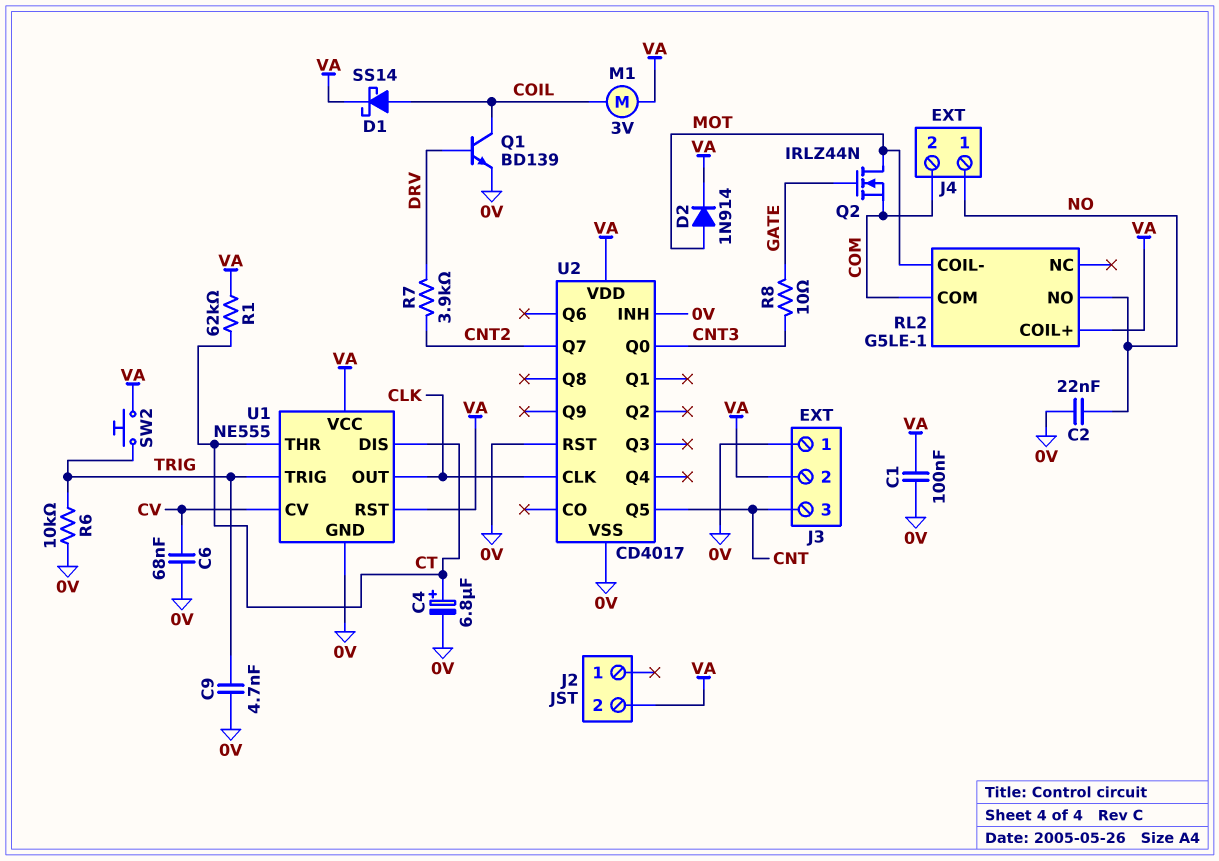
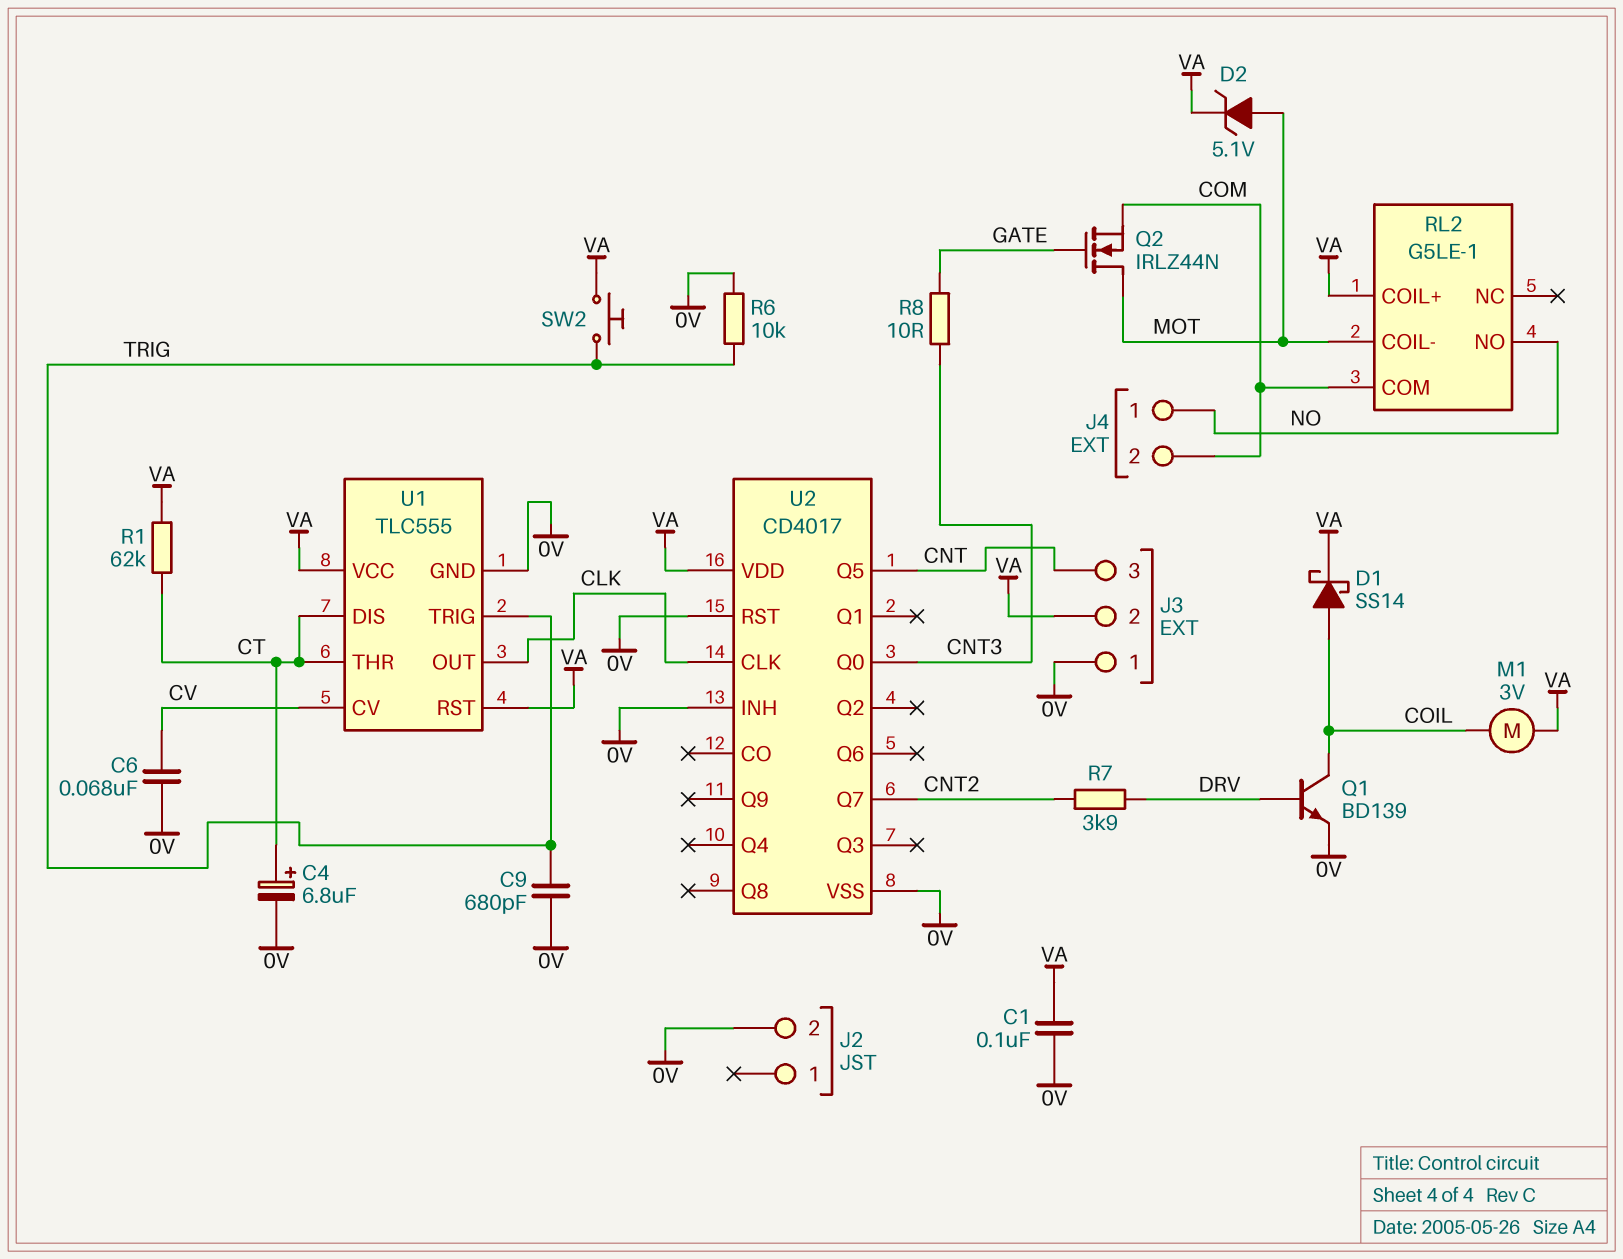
C2: 22nF (0V, NO) -> none
C9: 4.7nF (0V, TRIG) -> 680pF (0V, TRIG)
D2: diode 1N914 (A MOT, K VA) -> zener 5.1V (A MOT, K VA)
J2 pin 2: VA -> 0V
U1: NE555 -> TLC555

